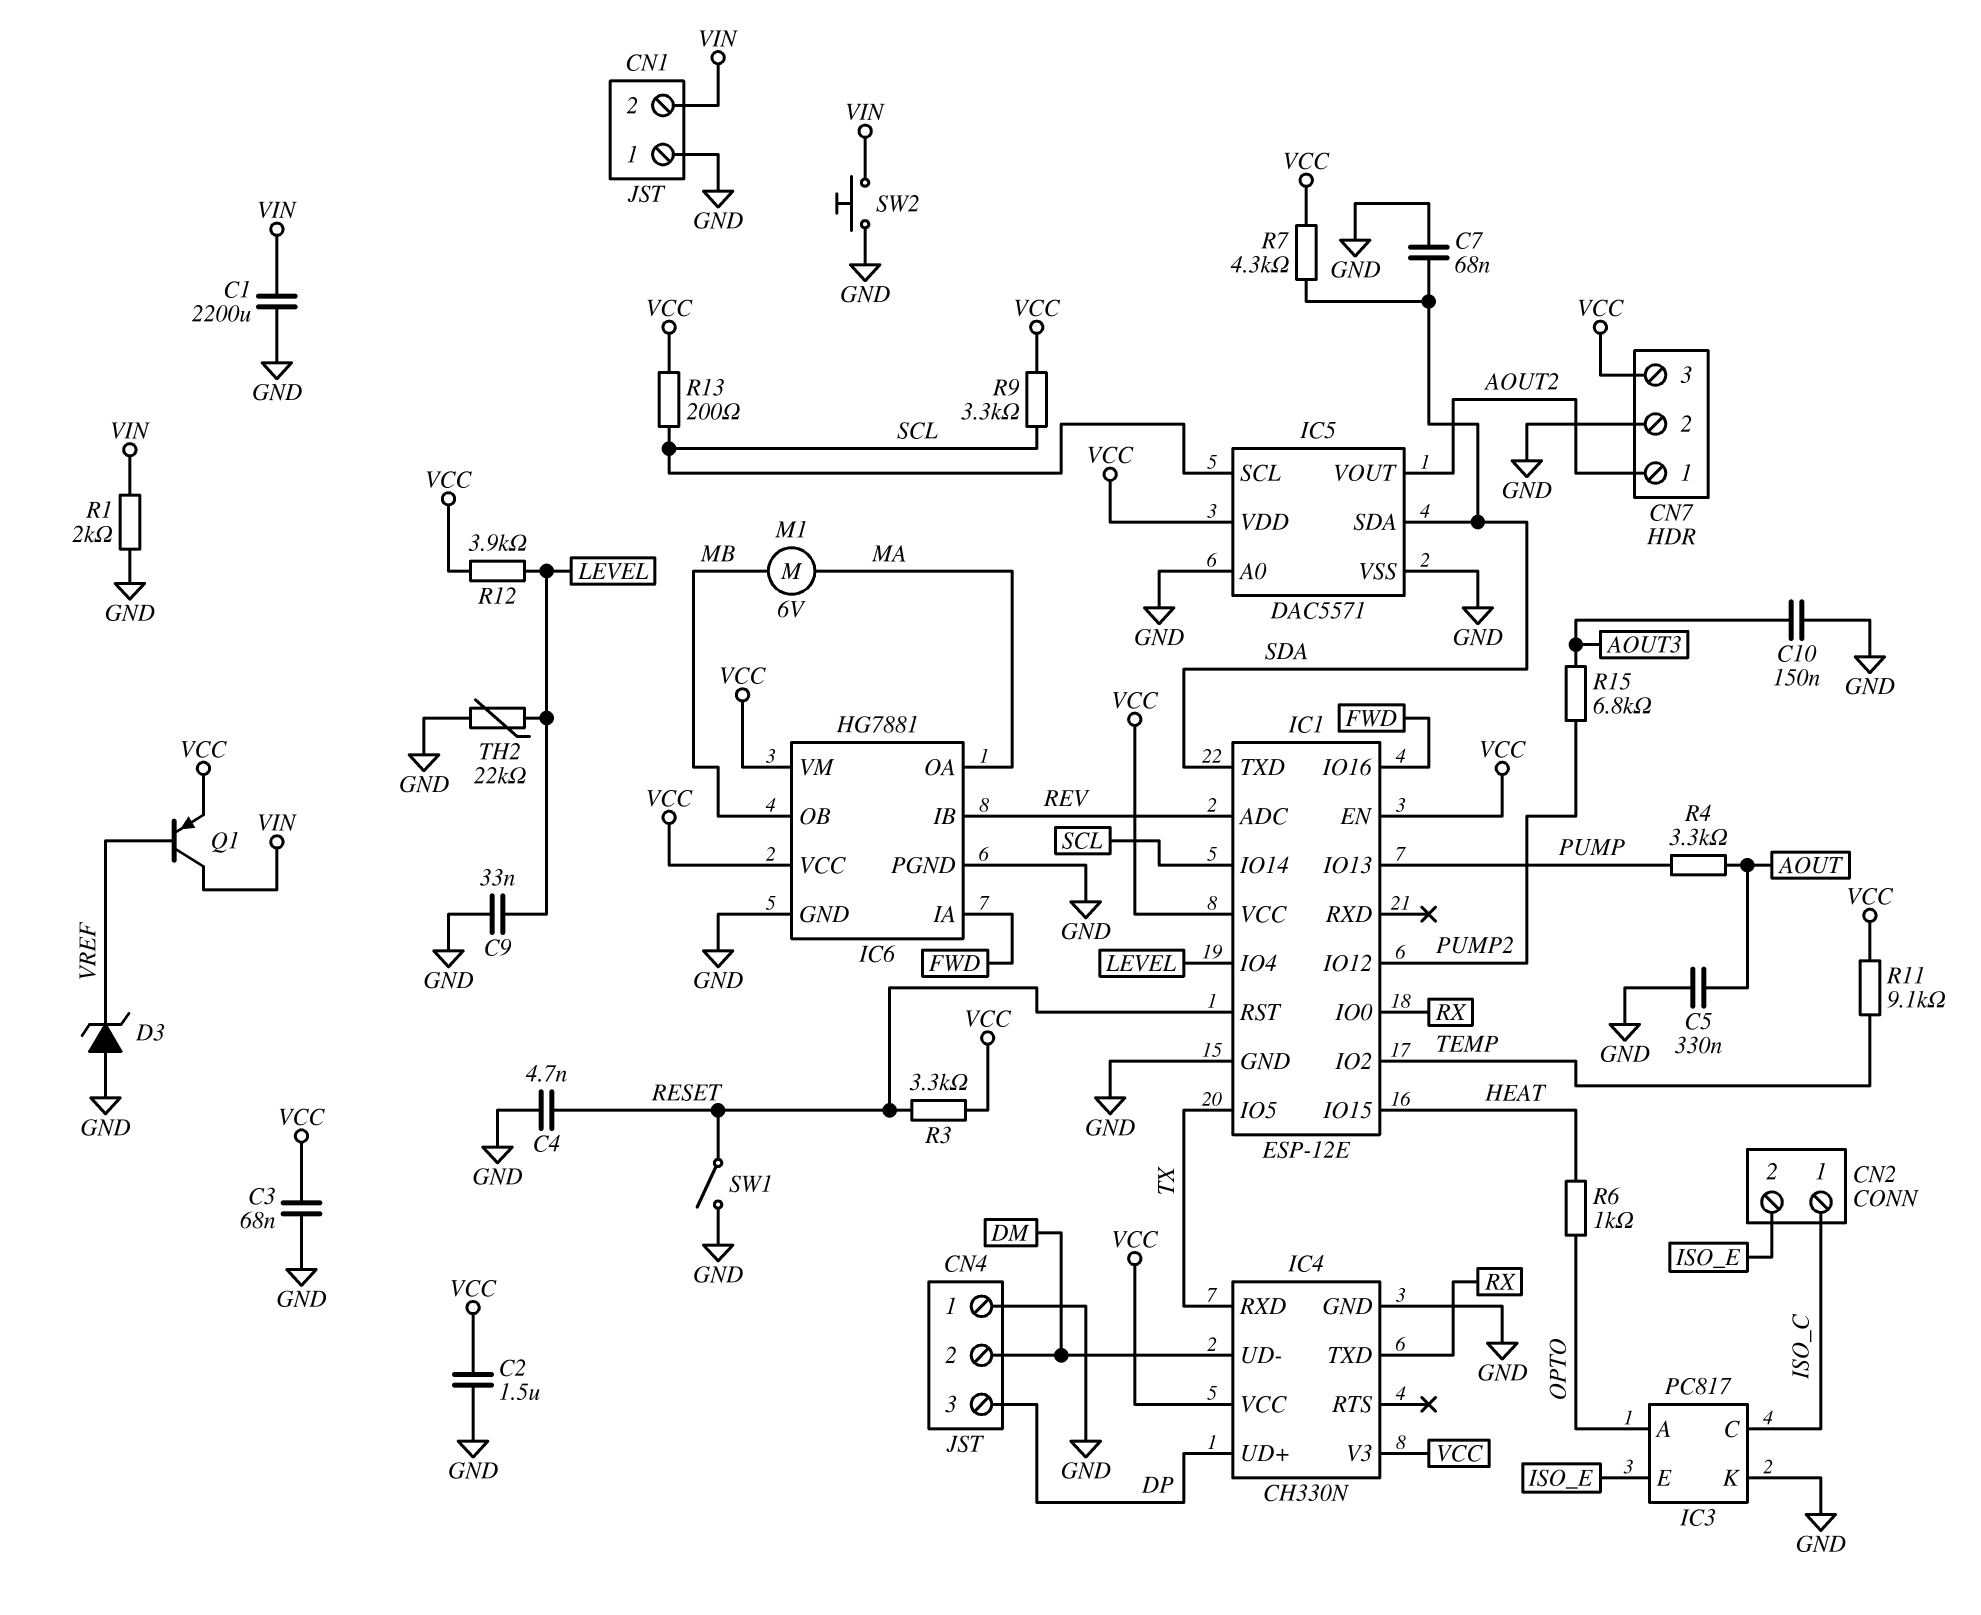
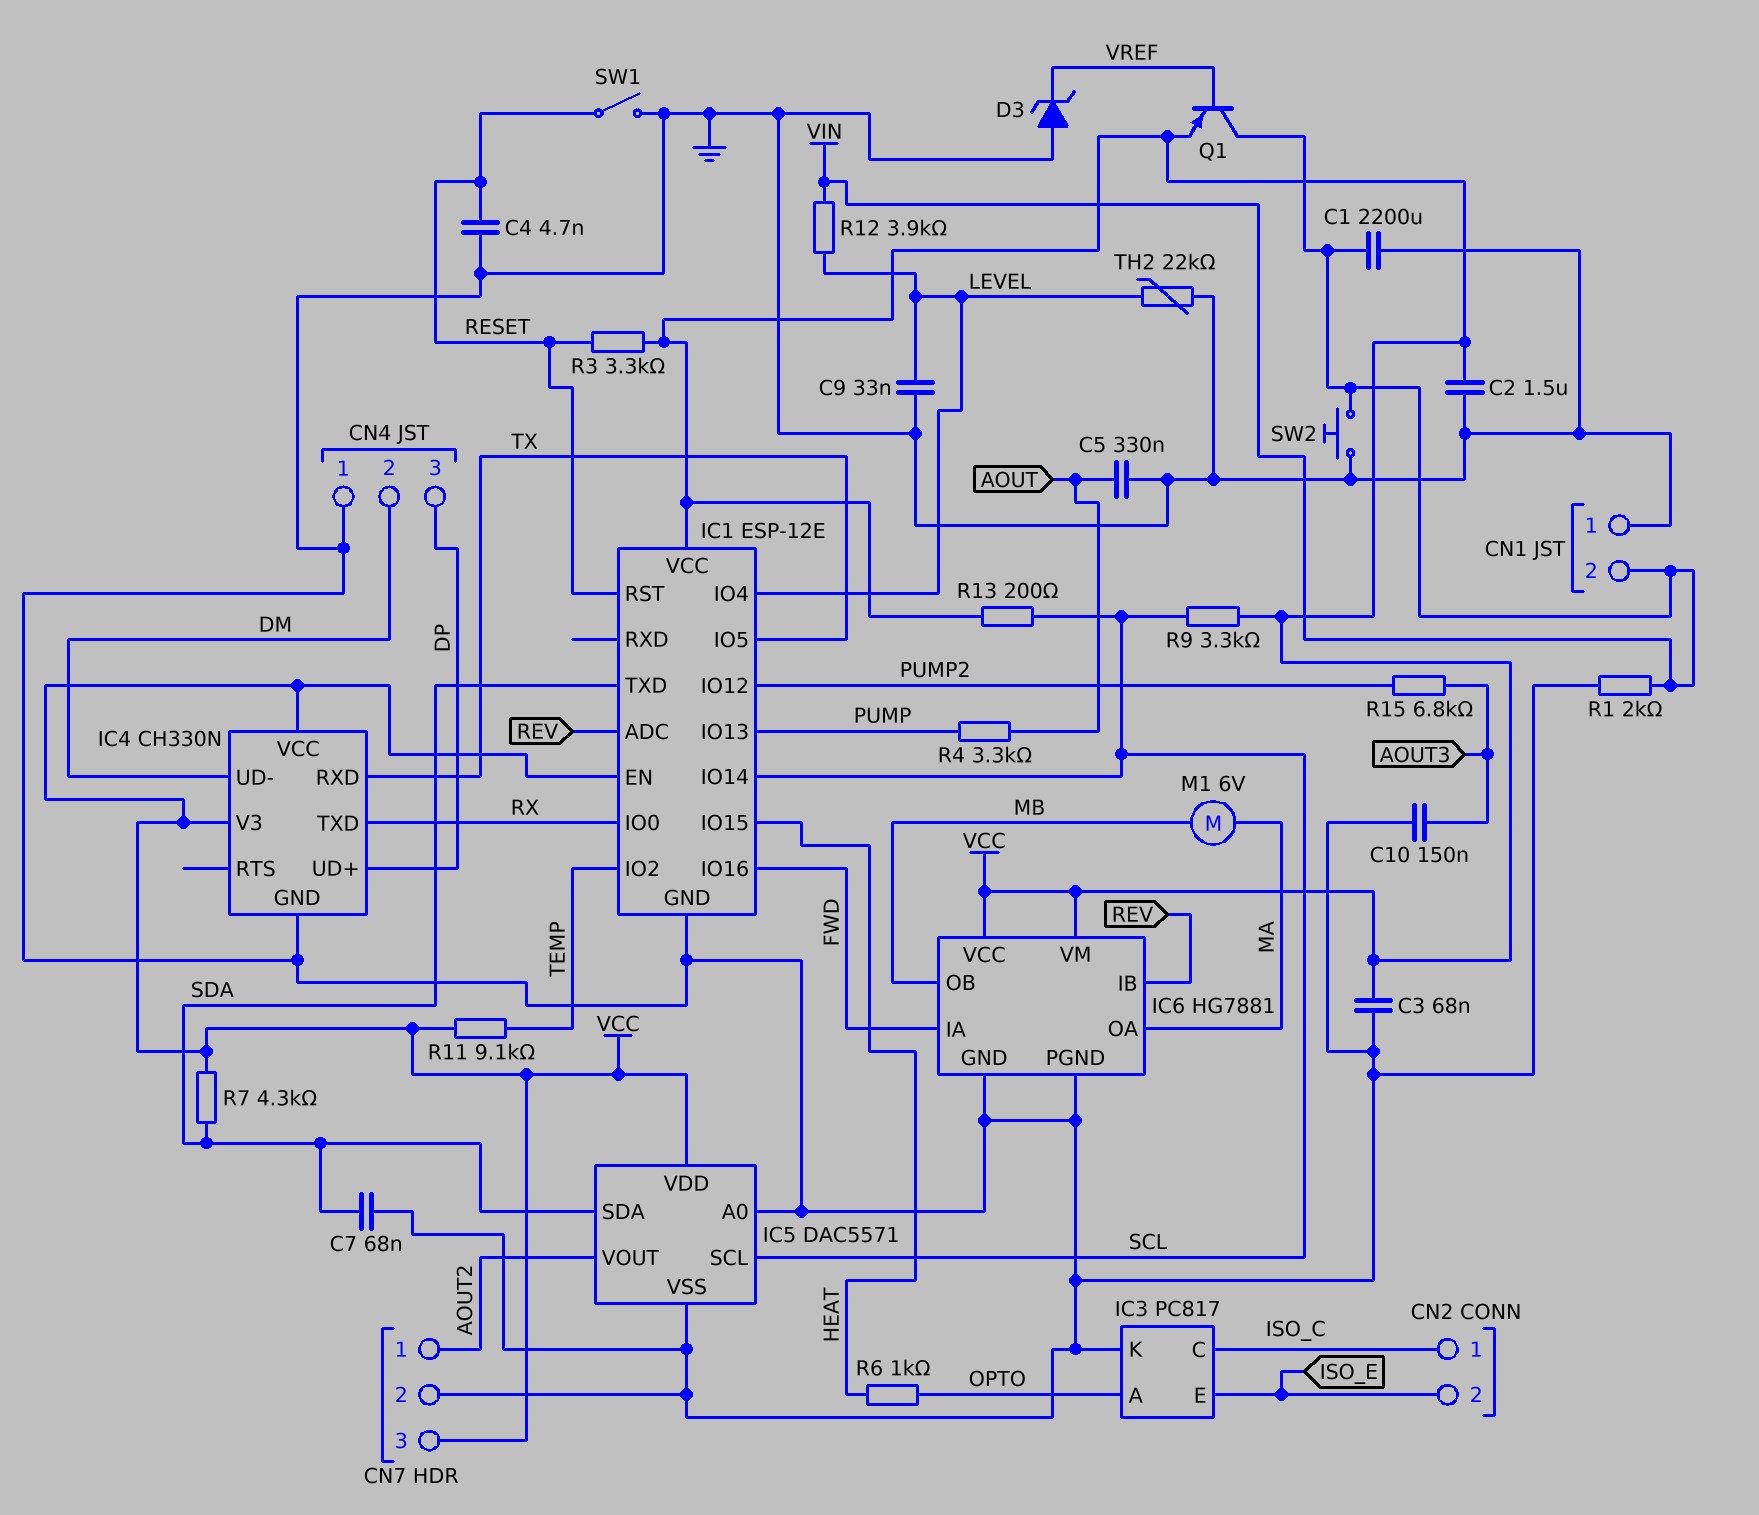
R12: 3.9k (LEVEL, VCC) -> 3.9k (LEVEL, VIN)

